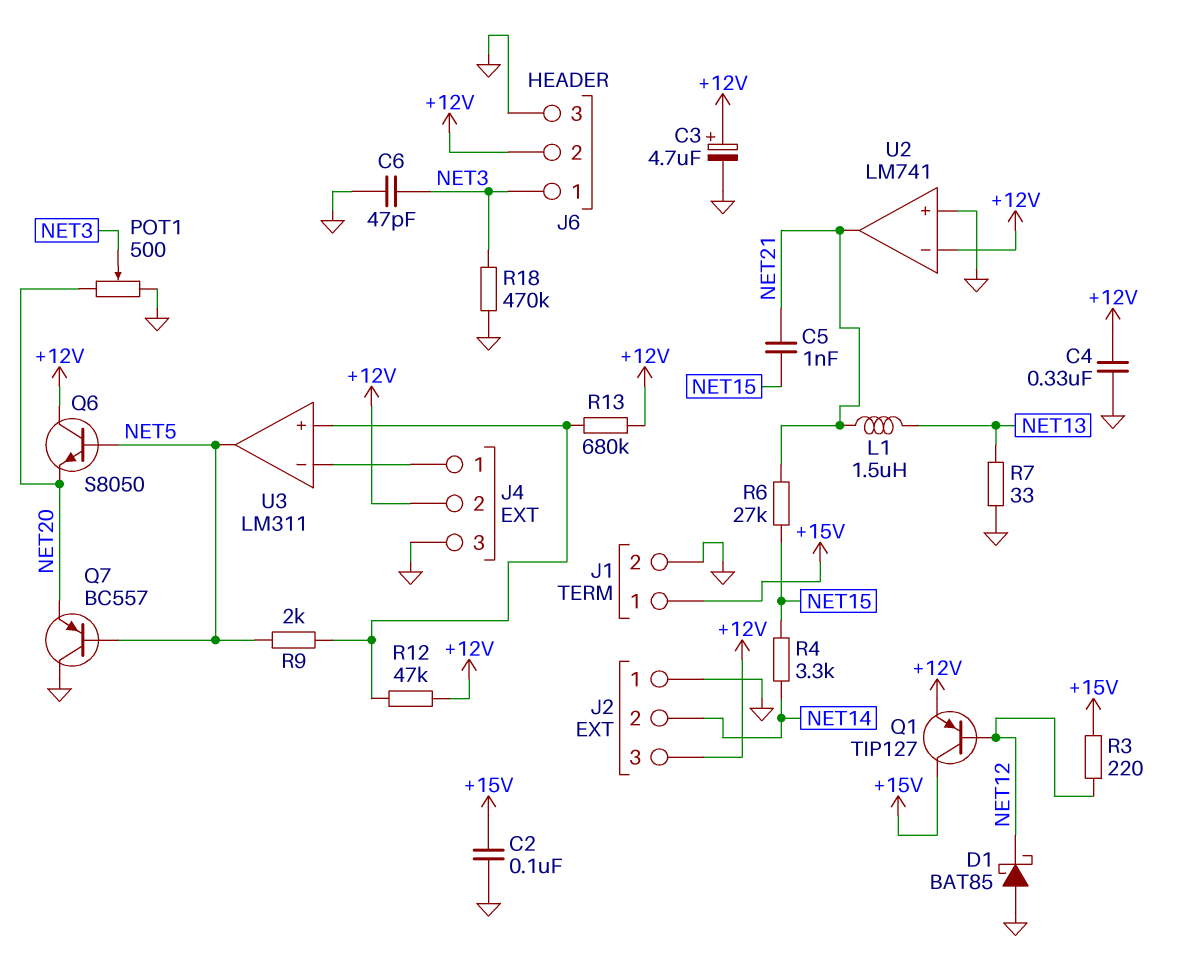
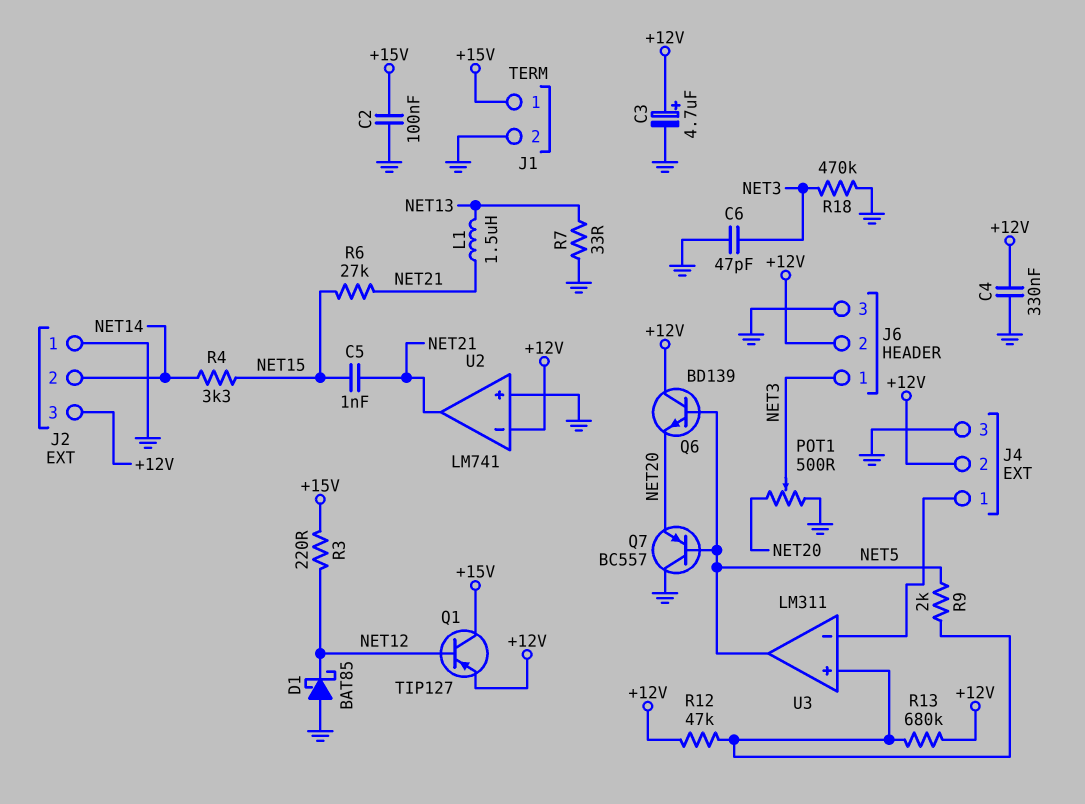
Q6: NPN S8050 (B NET5, C +12V, E NET20) -> NPN BD139 (B NET5, C +12V, E NET20)

